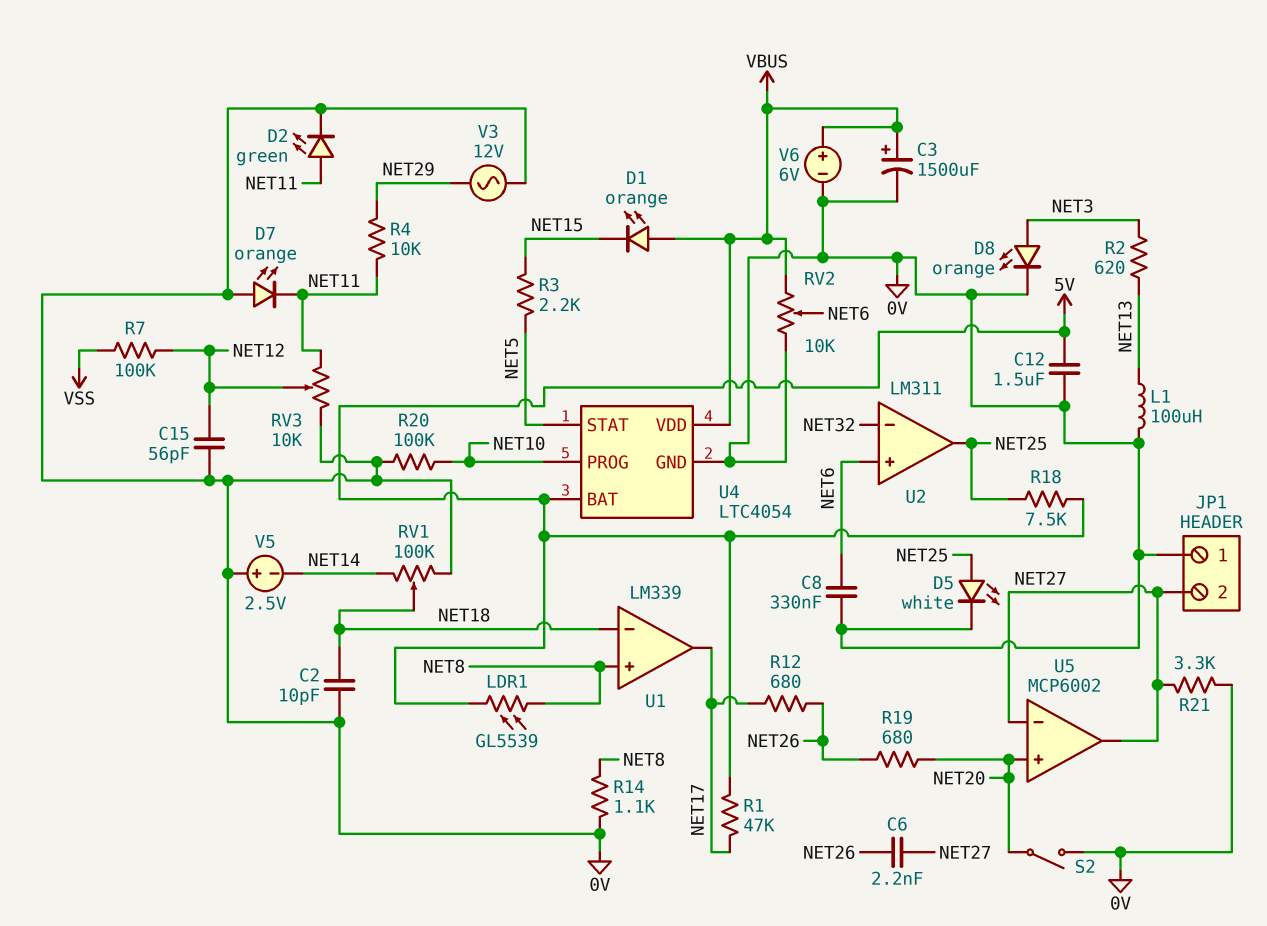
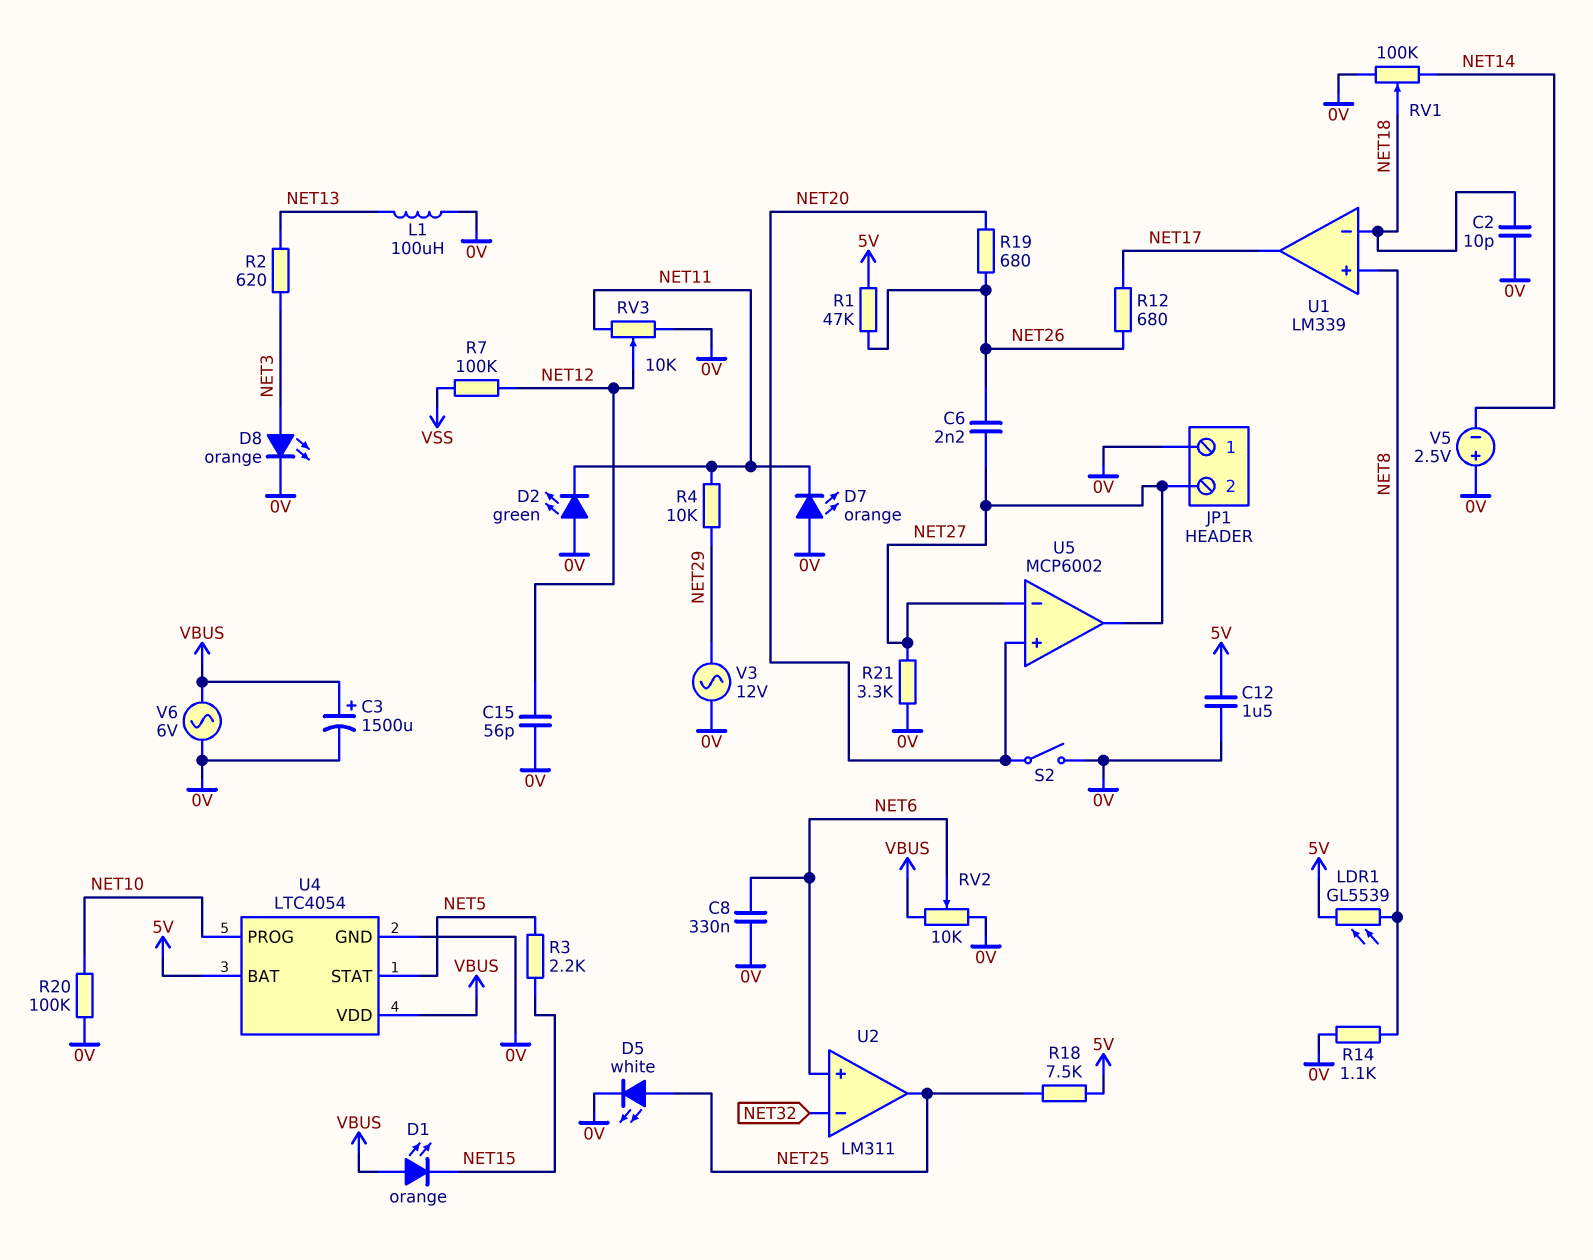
D2: LED green (A NET11, K 0V) -> LED green (A 0V, K NET11)
R1: 47k (5V, NET17) -> 47k (5V, NET26)
V6: 6V (plus VBUS, minus 0V) -> AC 6V (0V, VBUS)

